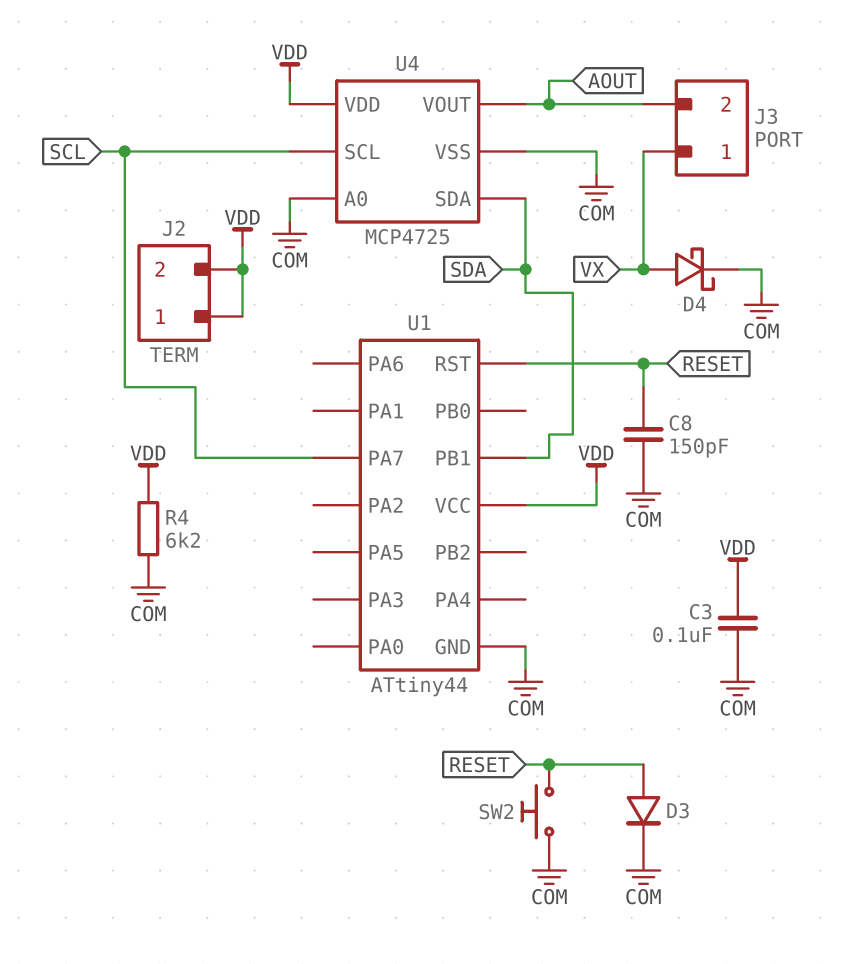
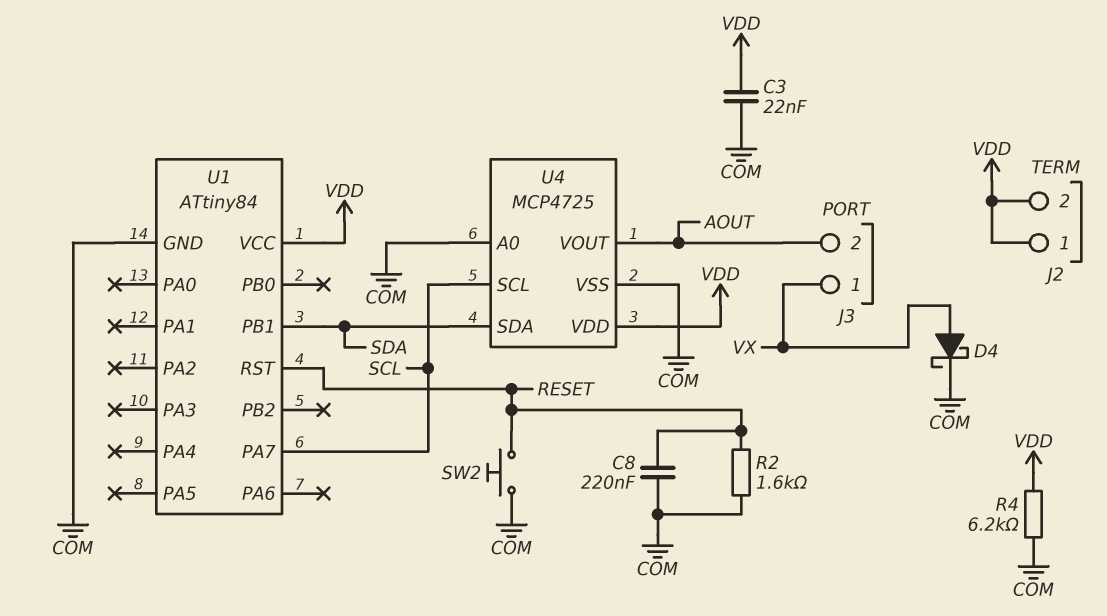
C3: 100nF (COM, VDD) -> 22nF (COM, VDD)
C8: 150pF (COM, RESET) -> 220nF (COM, RESET)
D3: diode (A RESET, K COM) -> none
R2: none -> 1.6k (COM, RESET)
U1: ATtiny44 -> ATtiny84

